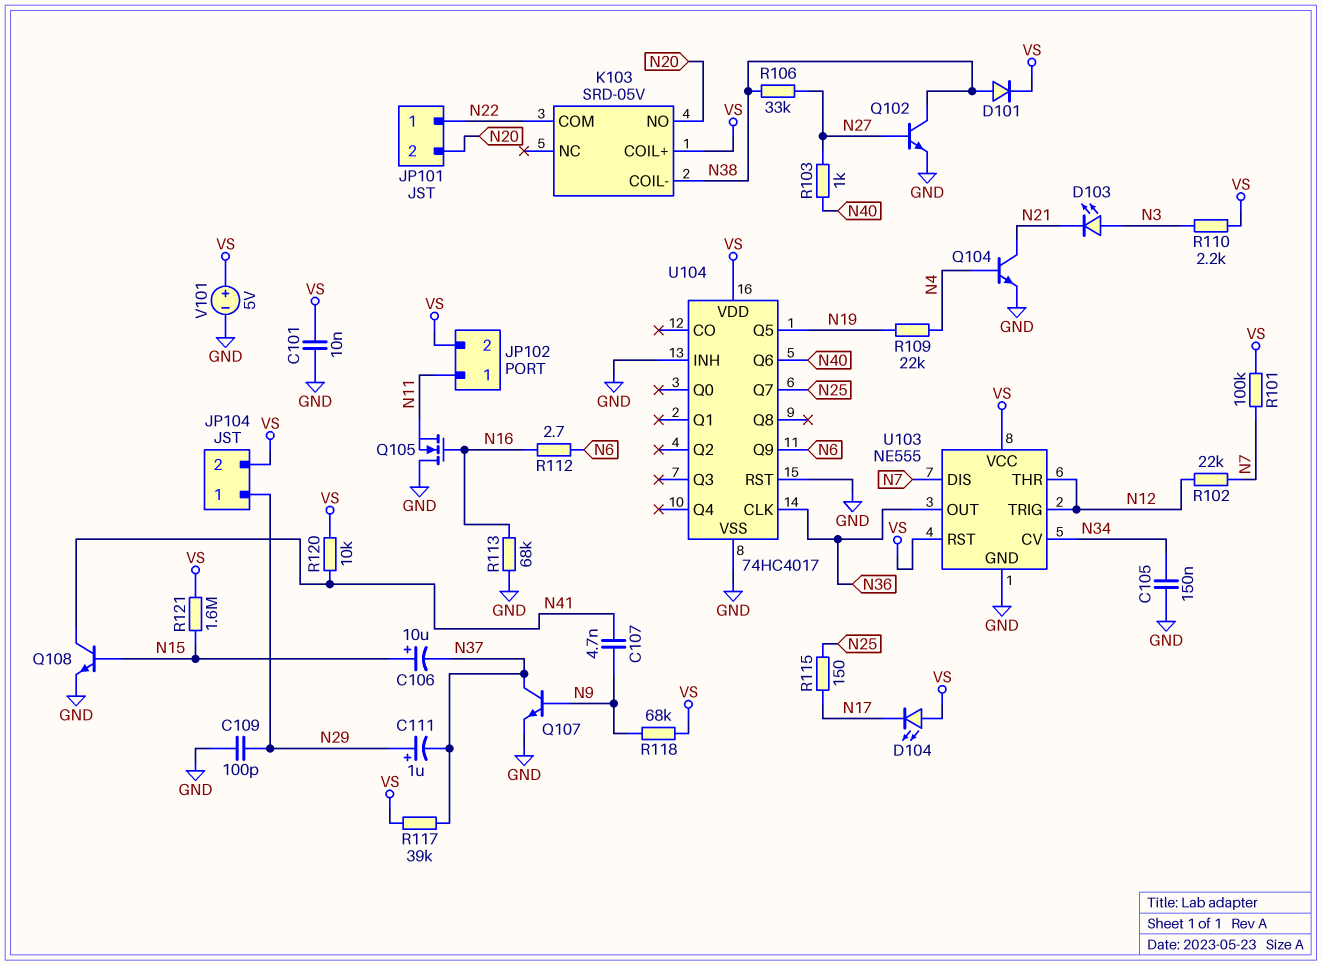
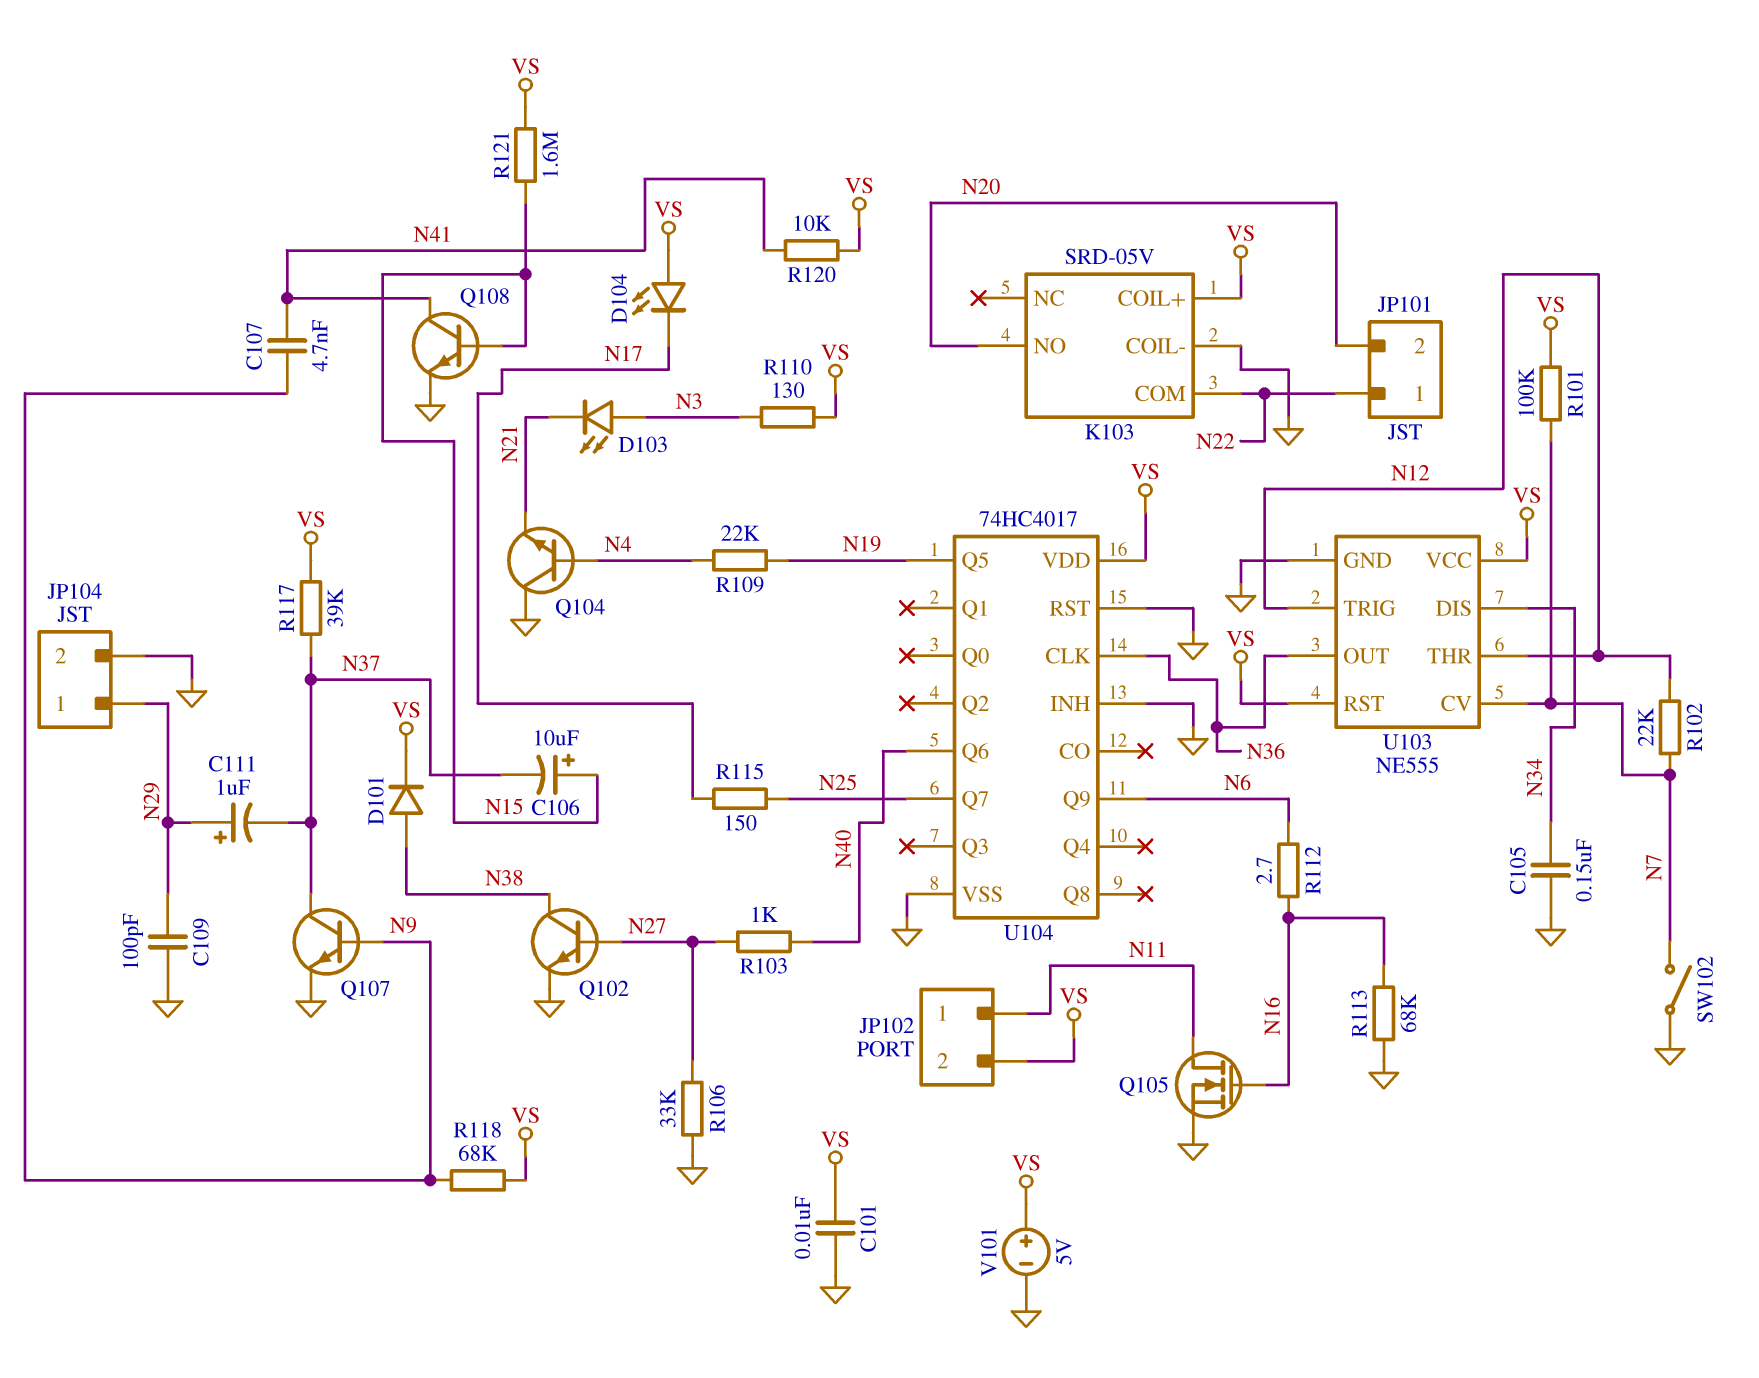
JP104 pin 2: VS -> GND
K103 pin COIL-: N38 -> GND
Q104: NPN (B N4, C N21, E GND) -> NPN (B N4, C GND, E N21)
Q105: NMOS (G N16, D GND, S N11) -> NMOS (G N16, D N11, S GND)
R106: 33k (N27, N38) -> 33k (GND, N27)
R110: 2.2k (N3, VS) -> 130 (N3, VS)
SW102: none -> switch (GND, N7)
U103 pin CV: N34 -> N7
U103 pin DIS: N7 -> N34

